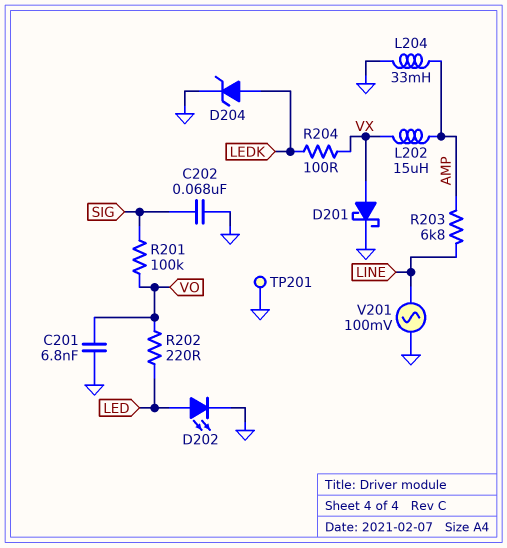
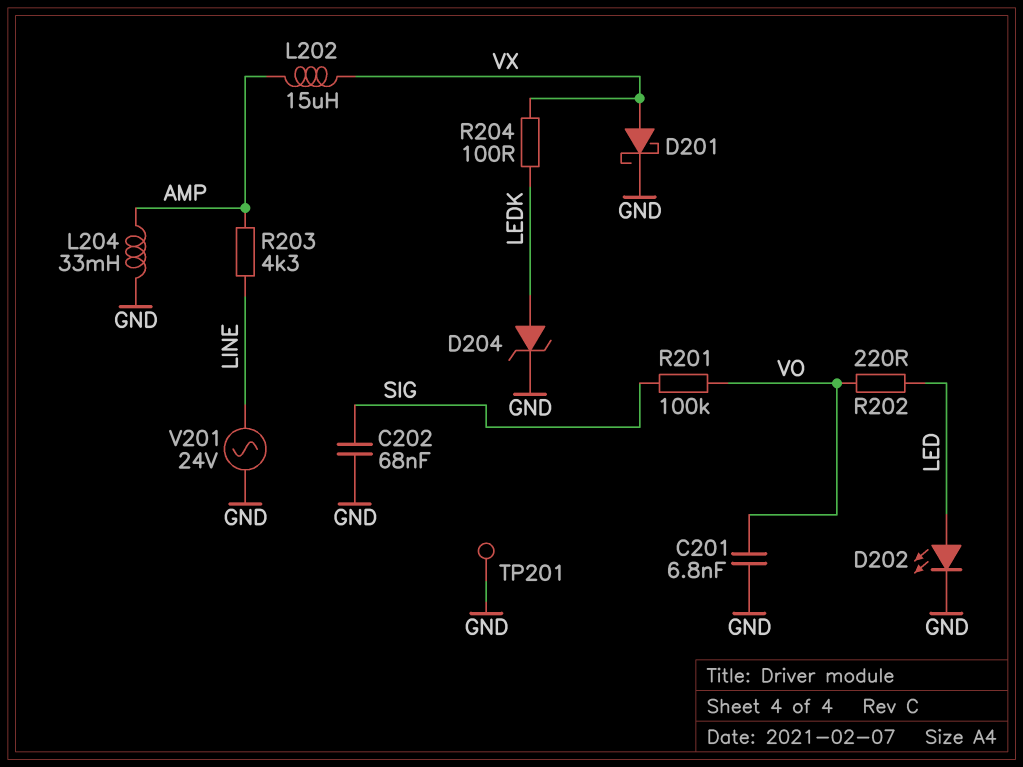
R203: 6.8k (AMP, LINE) -> 4.3k (AMP, LINE)
V201: AC 100mV (GND, LINE) -> AC 24V (GND, LINE)

